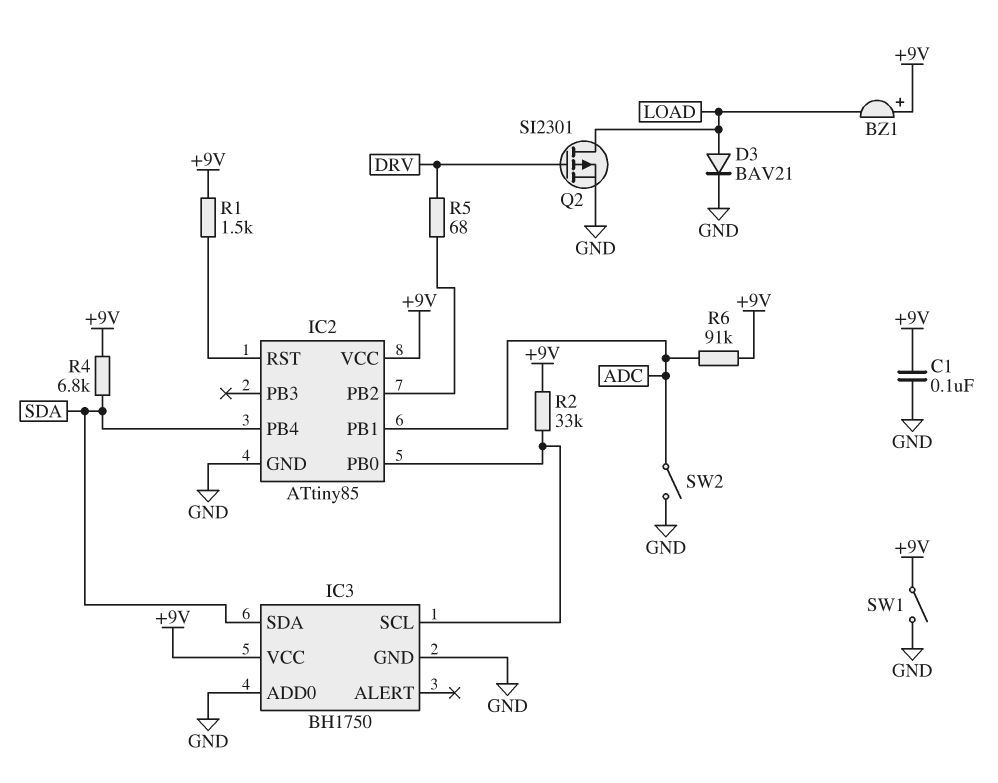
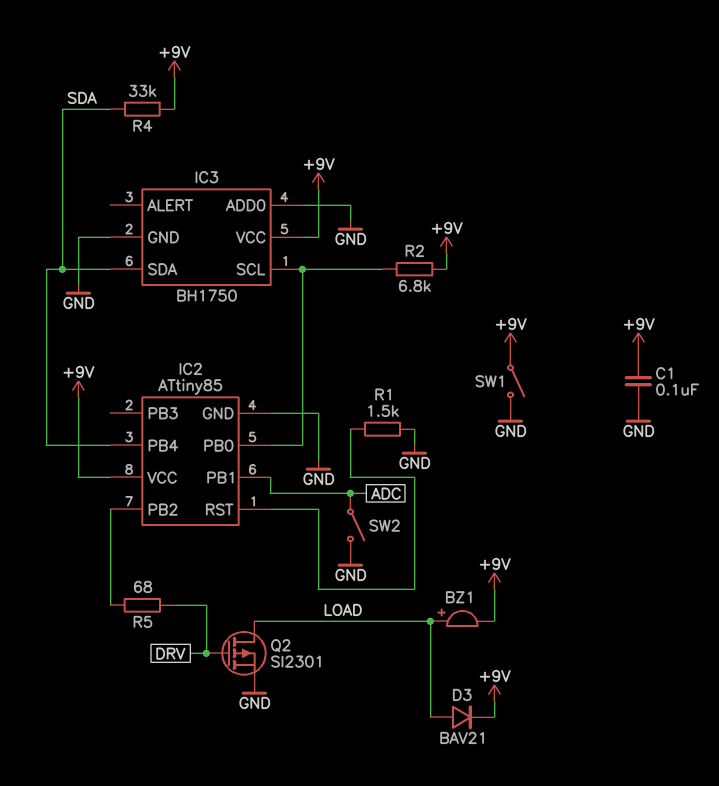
BZ1: buzzer (plus +9V, minus LOAD) -> buzzer (plus LOAD, minus +9V)
D3: diode BAV21 (A LOAD, K GND) -> diode BAV21 (A LOAD, K +9V)
R1: 1.5k (+9V, IC2/RST) -> 1.5k (GND, IC2/RST)
R2: 33k (+9V, IC2/PB0) -> 6.8k (+9V, IC2/PB0)
R4: 6.8k (+9V, SDA) -> 33k (+9V, SDA)
R6: 91k (+9V, ADC) -> none

